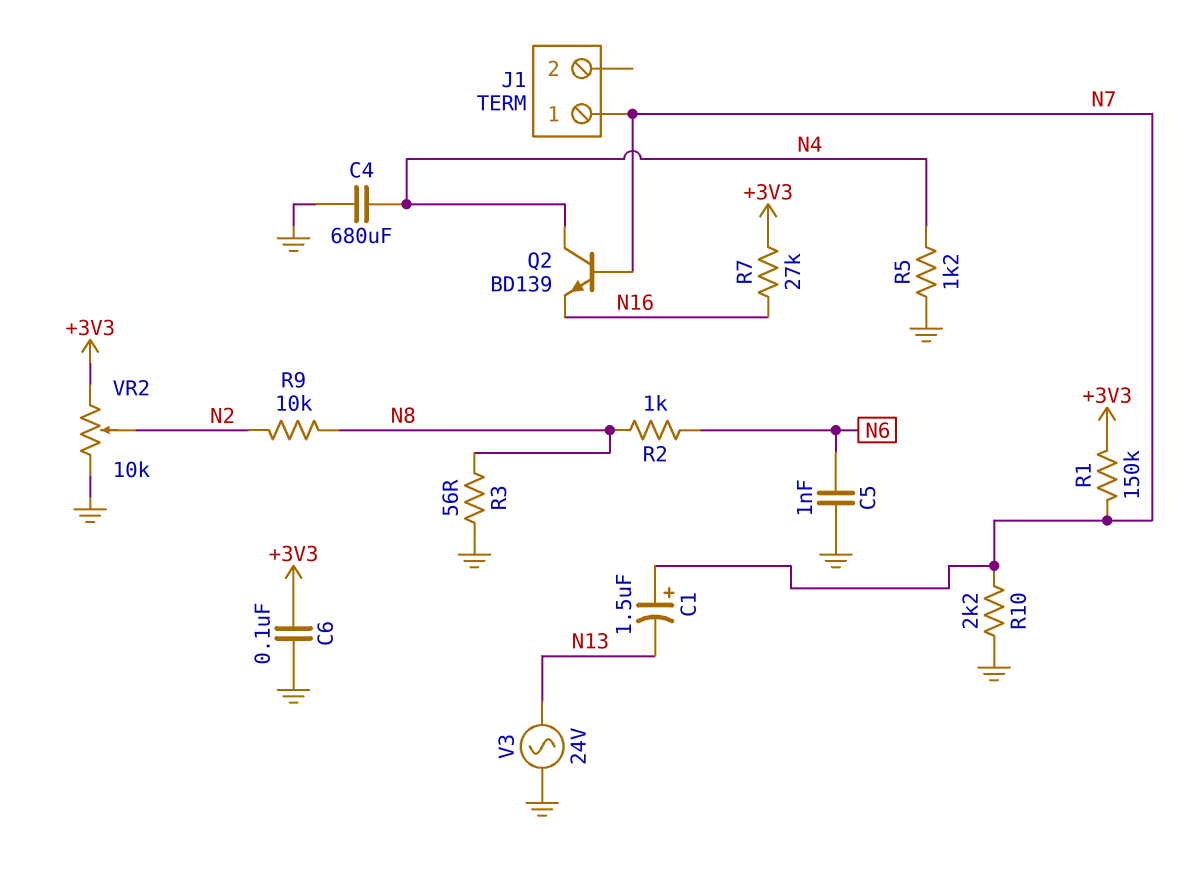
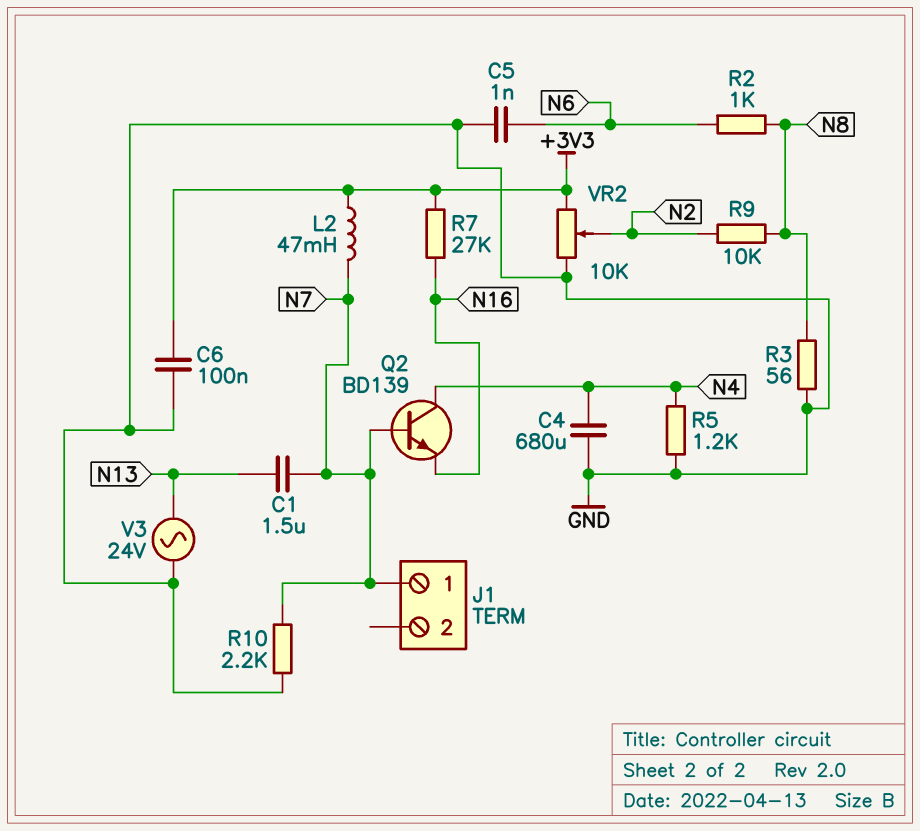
C1: 1.5uF (plus N7, minus N13) -> 1.5uF (N7, N13)
L2: none -> 47mH (+3V3, N7)
R1: 150k (+3V3, N7) -> none

